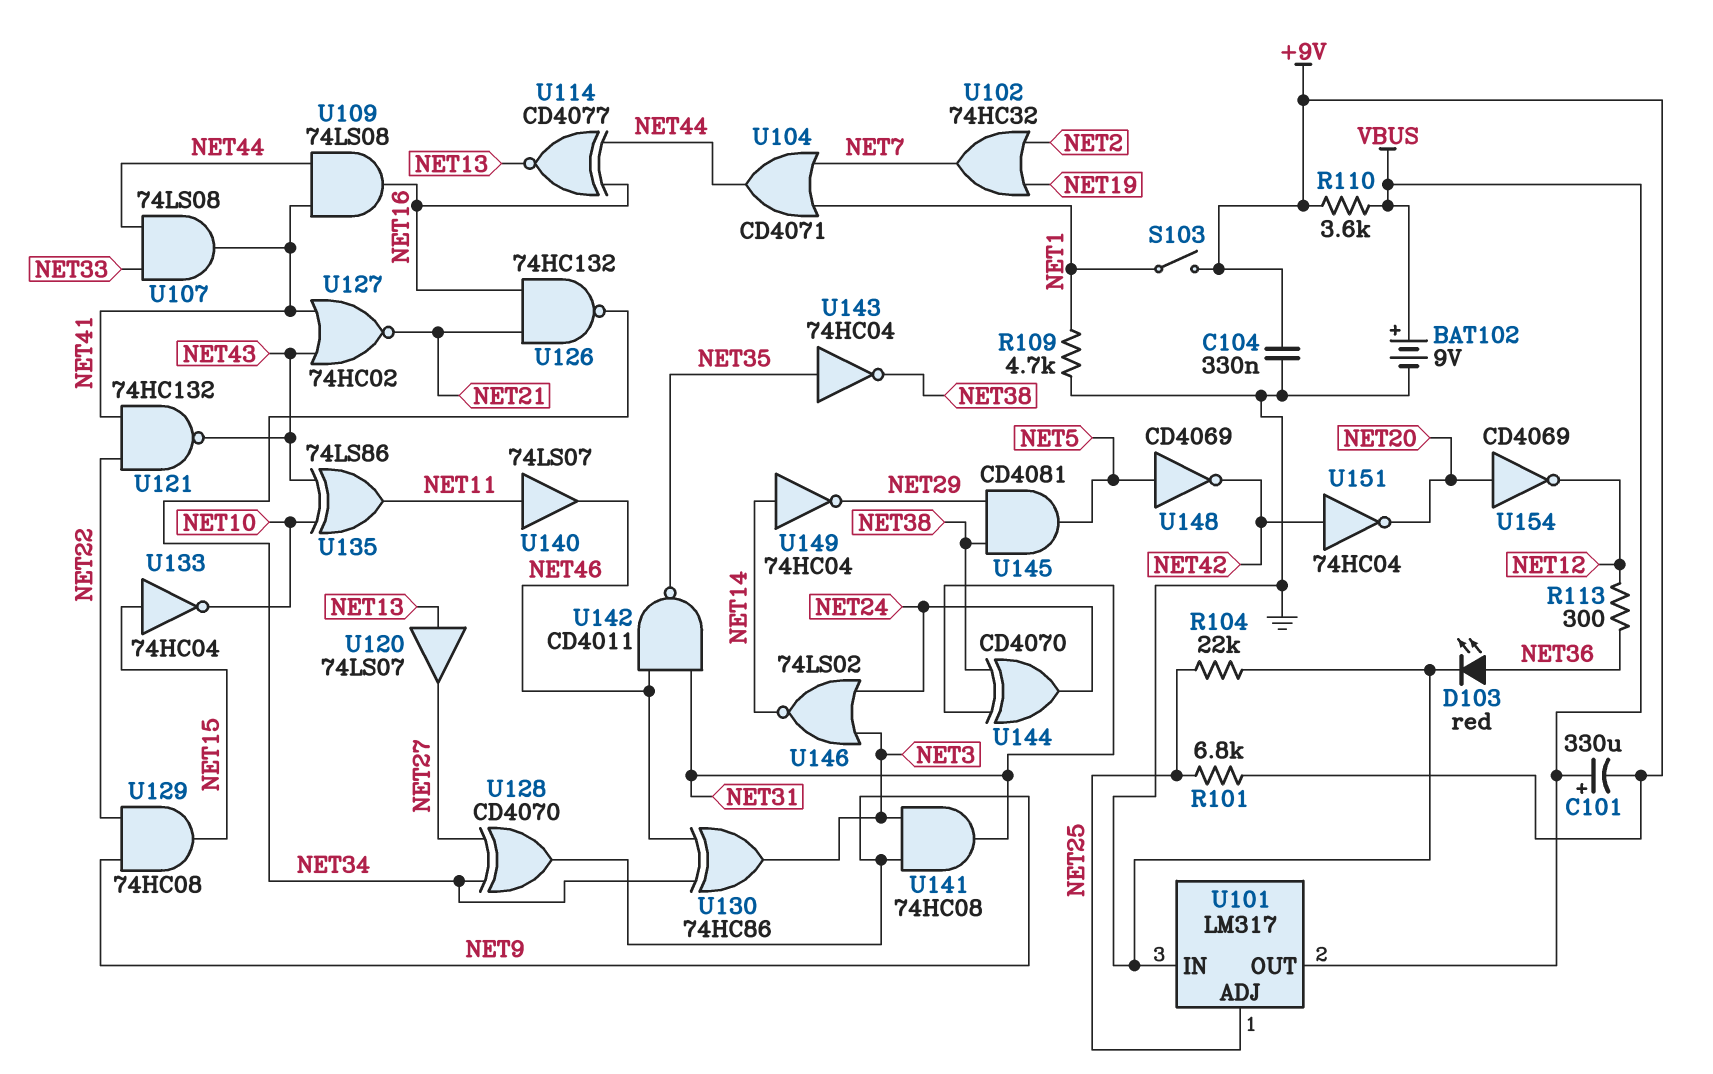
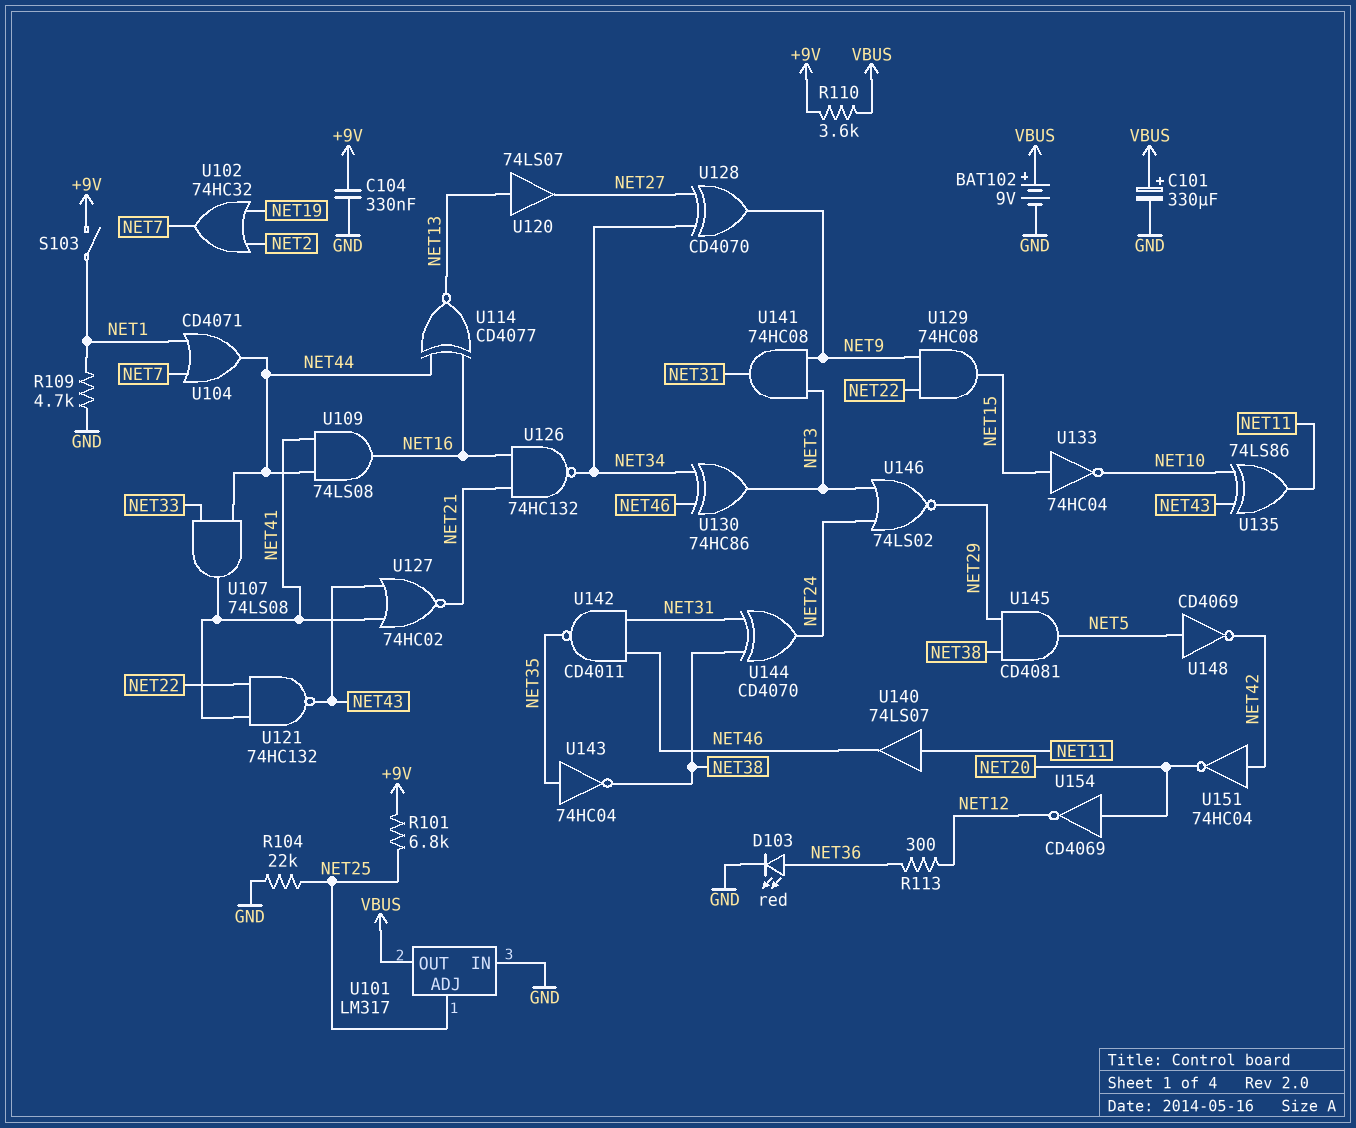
C101: 330uF (plus VBUS, minus +9V) -> 330uF (plus VBUS, minus GND)
U146: NOR 74LS02 (in NET3, in NET24, out NET14) -> NOR 74LS02 (in NET3, in NET24, out NET29)
U149: NOT 74HC04 (in NET14, out NET29) -> none

